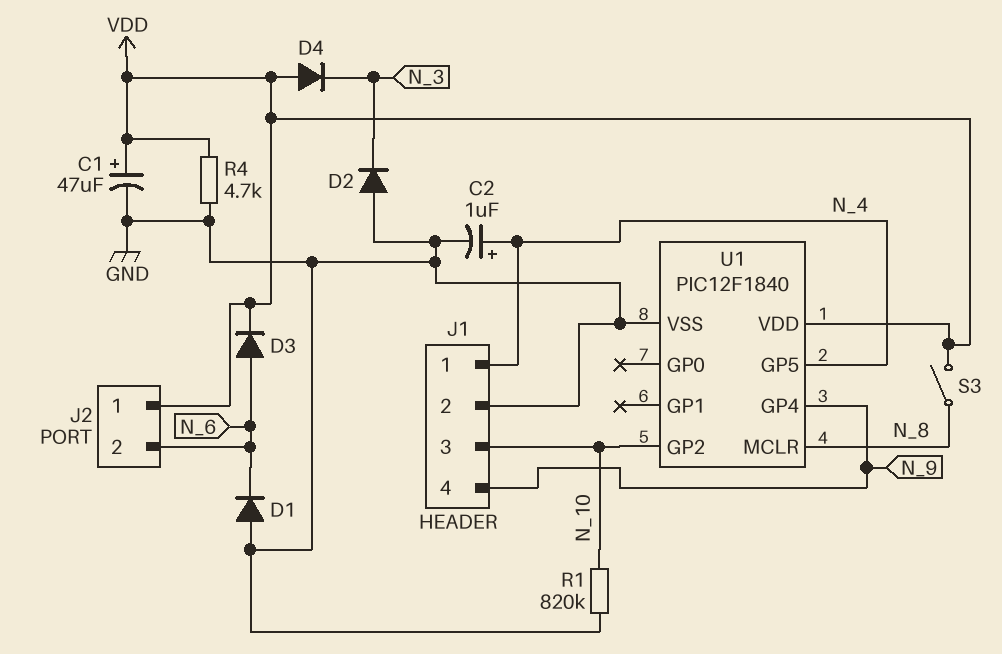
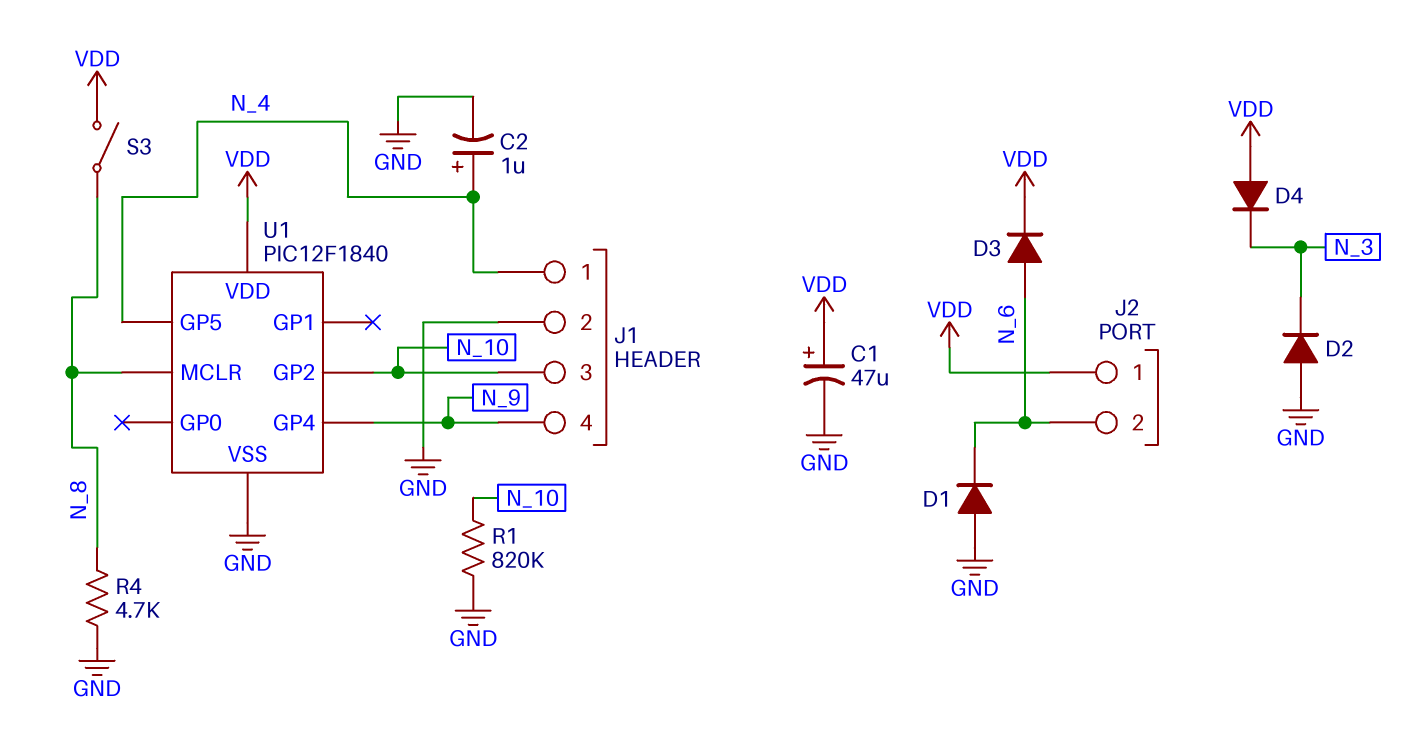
R4: 4.7k (GND, VDD) -> 4.7k (GND, N_8)

